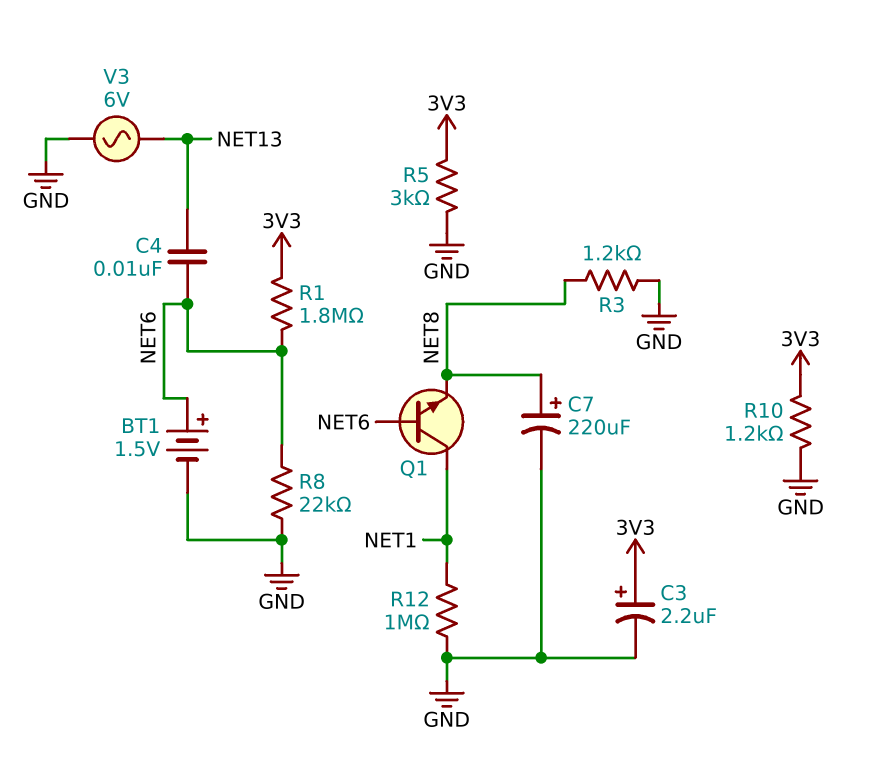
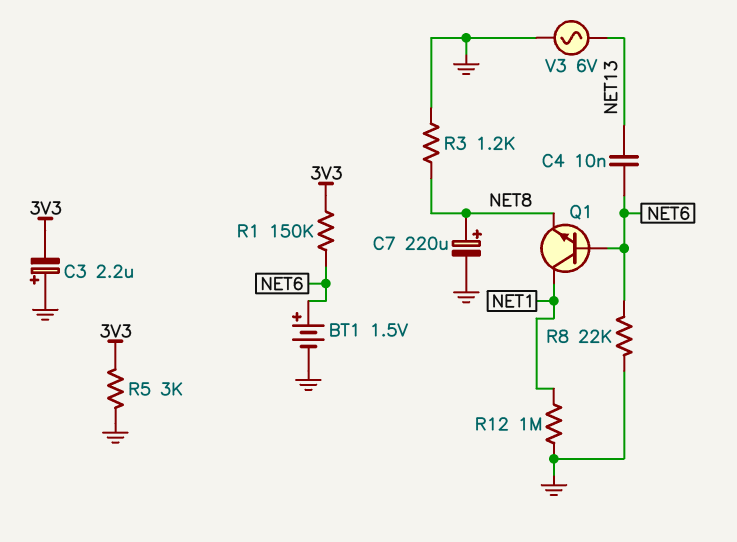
C3: 2.2uF (plus 3V3, minus GND) -> 2.2uF (plus GND, minus 3V3)
R1: 1.8M (3V3, NET6) -> 150k (3V3, NET6)
R10: 1.2k (3V3, GND) -> none

